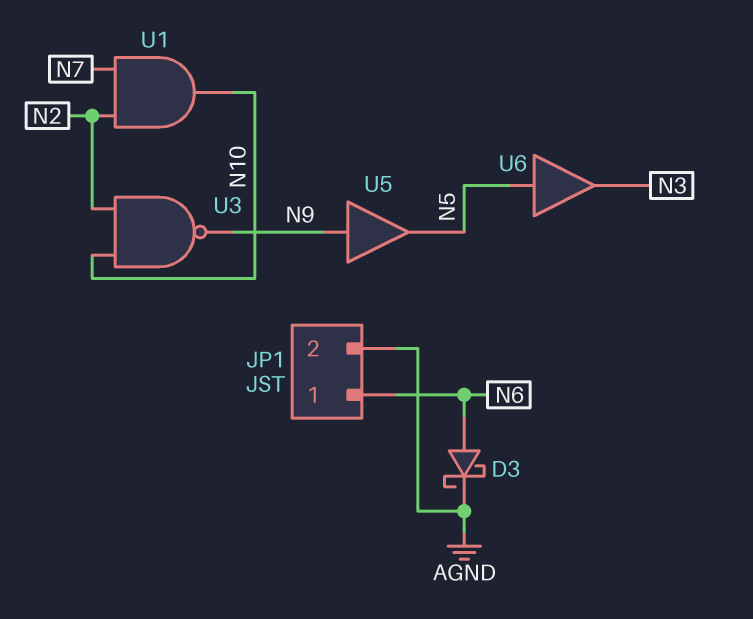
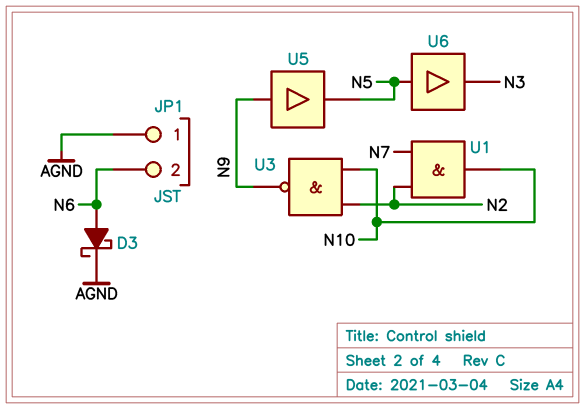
JP1 pin 1: N6 -> AGND
JP1 pin 2: AGND -> N6

